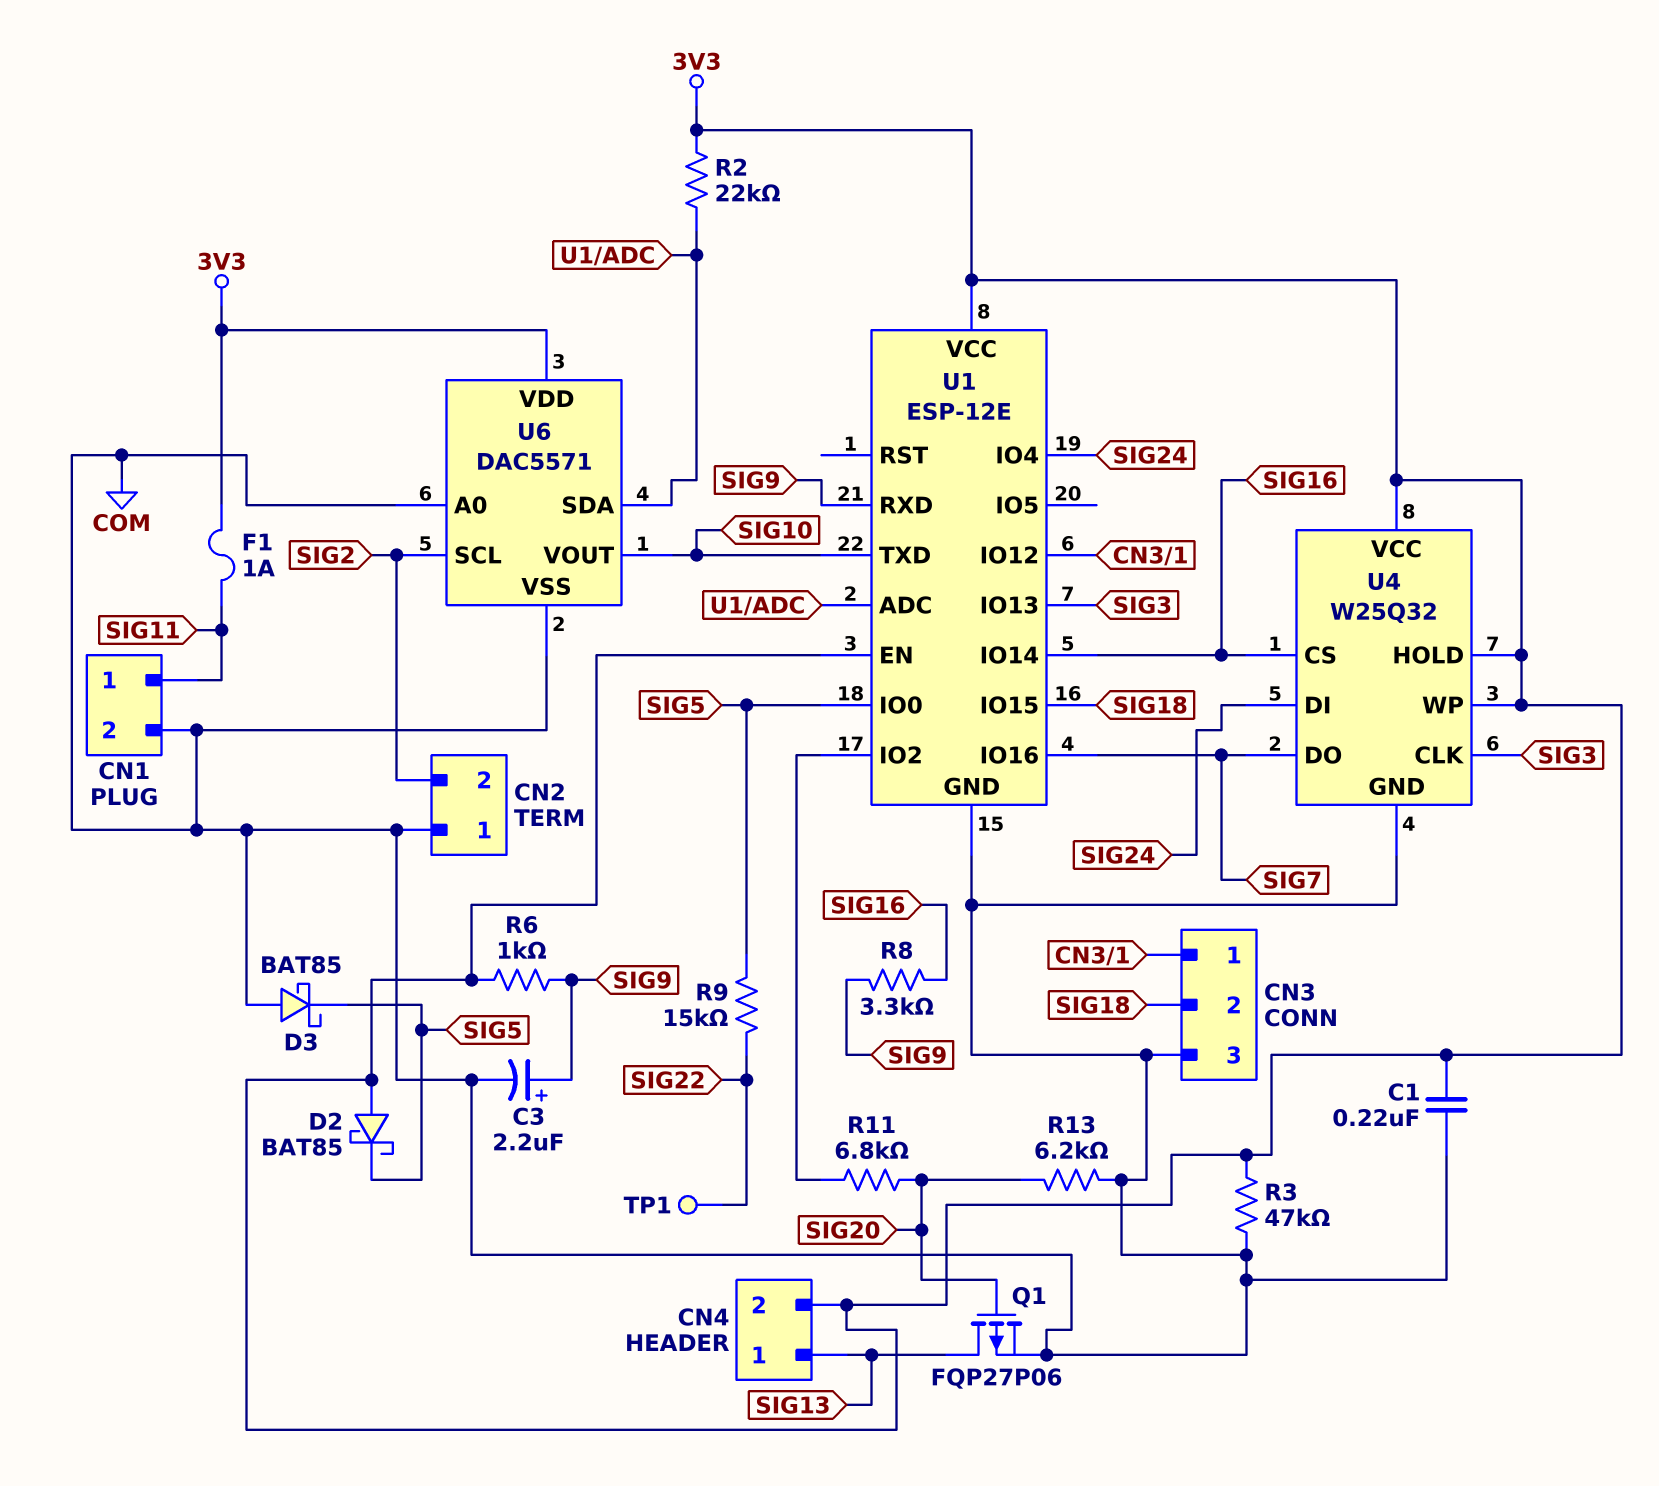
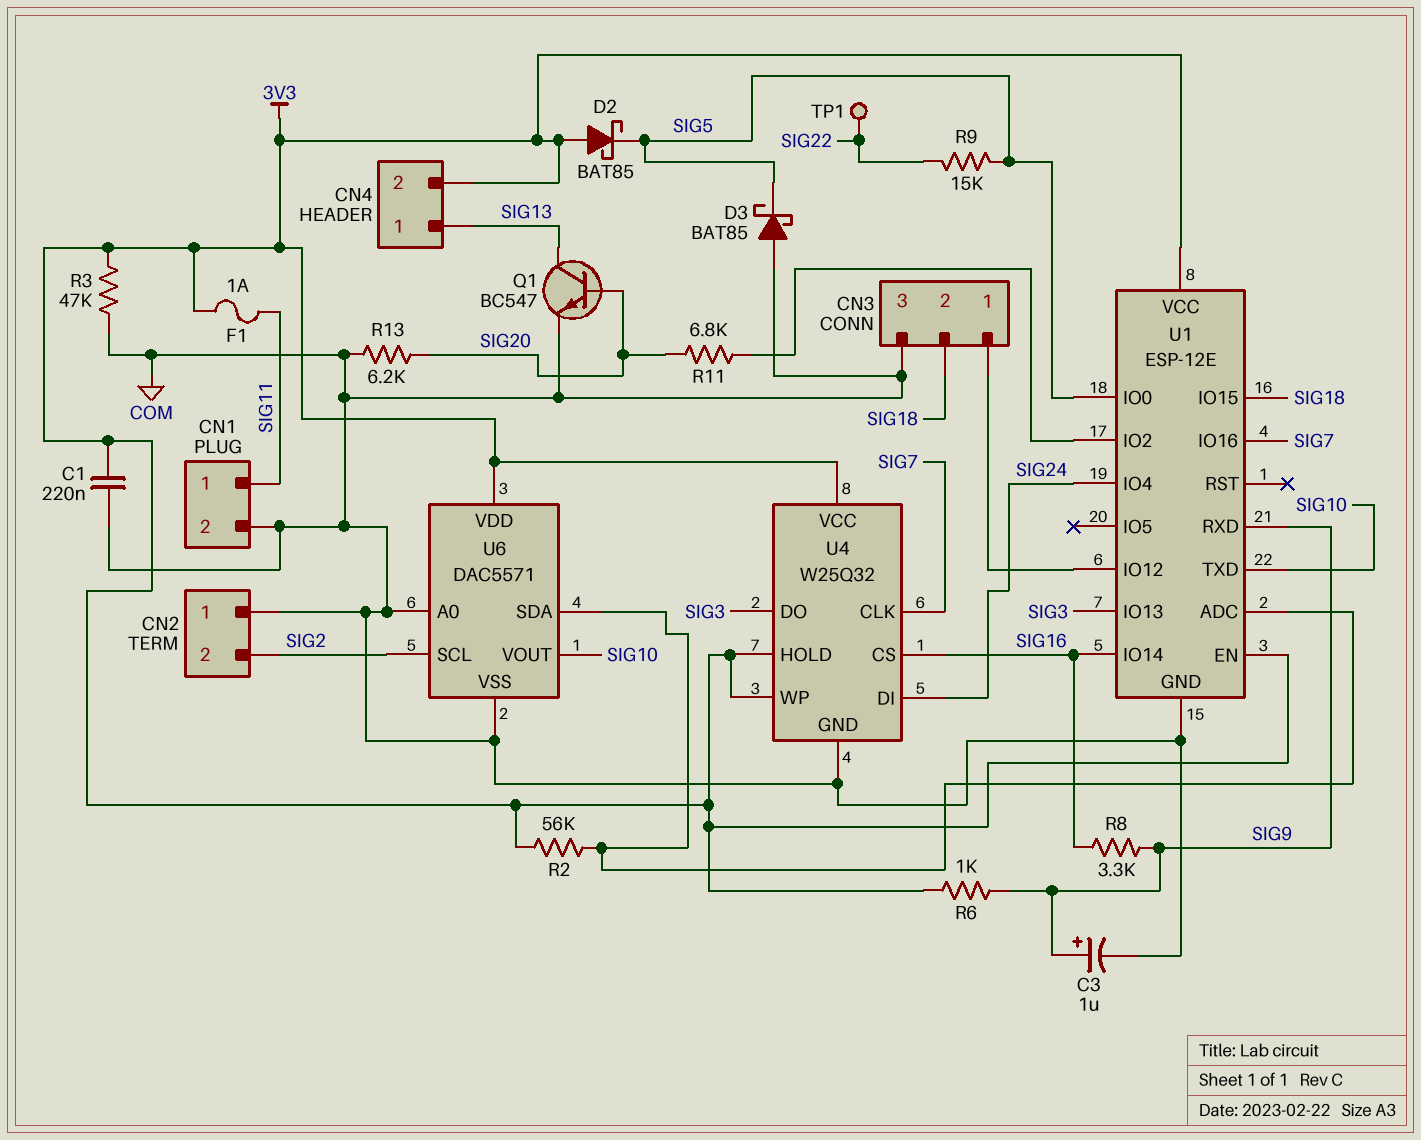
C3: 2.2uF (plus SIG9, minus COM) -> 1uF (plus SIG9, minus COM)
Q1: PMOS FQP27P06 (G SIG20, D SIG13, S COM) -> NPN BC547 (B SIG20, C SIG13, E COM)
R2: 22k (3V3, U1/ADC) -> 56k (3V3, U1/ADC)
U4 pin CLK: SIG3 -> SIG7
U4 pin DO: SIG7 -> SIG3

